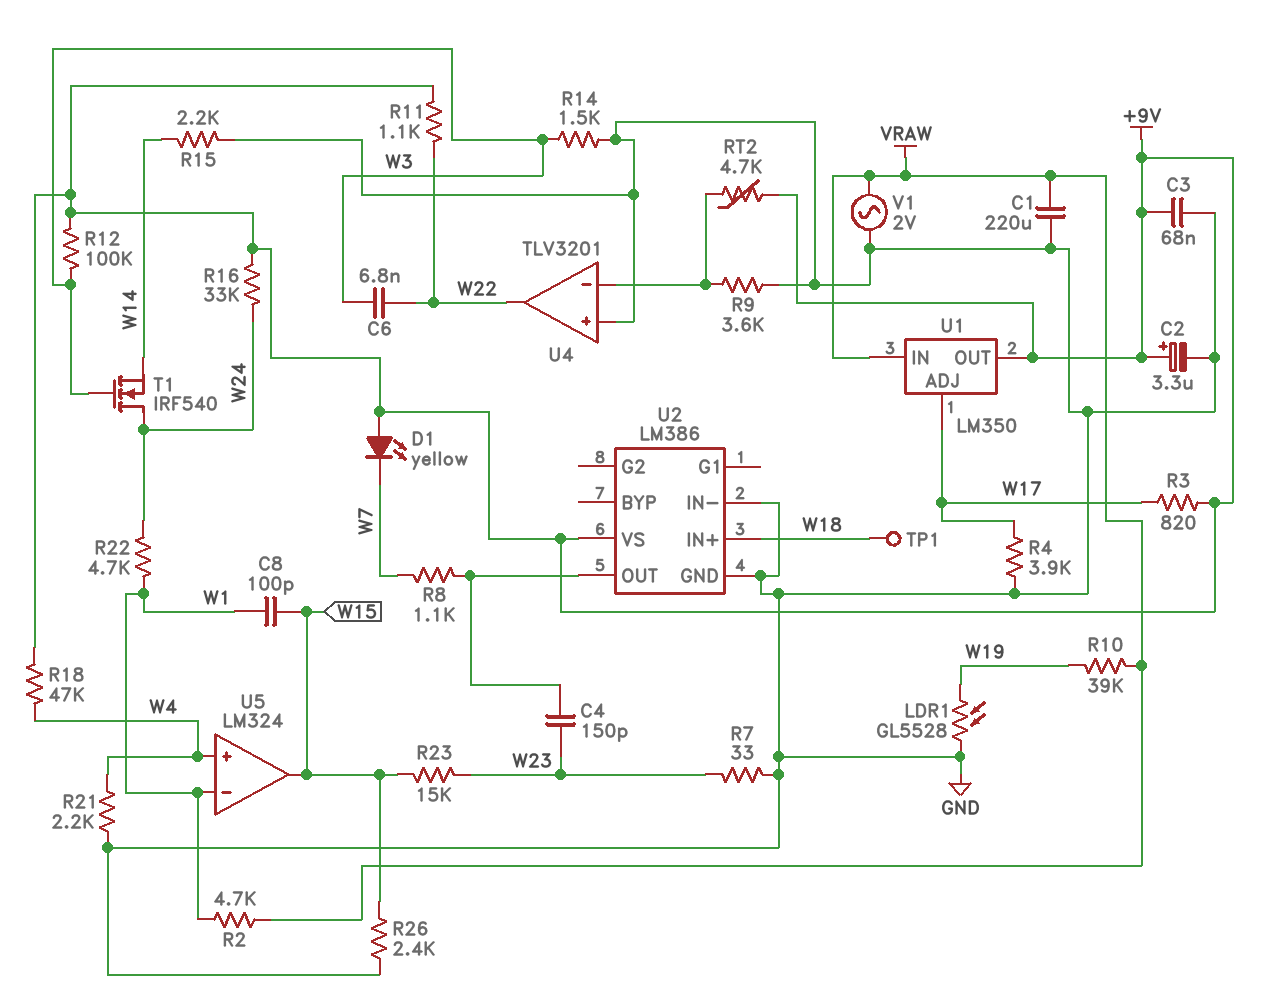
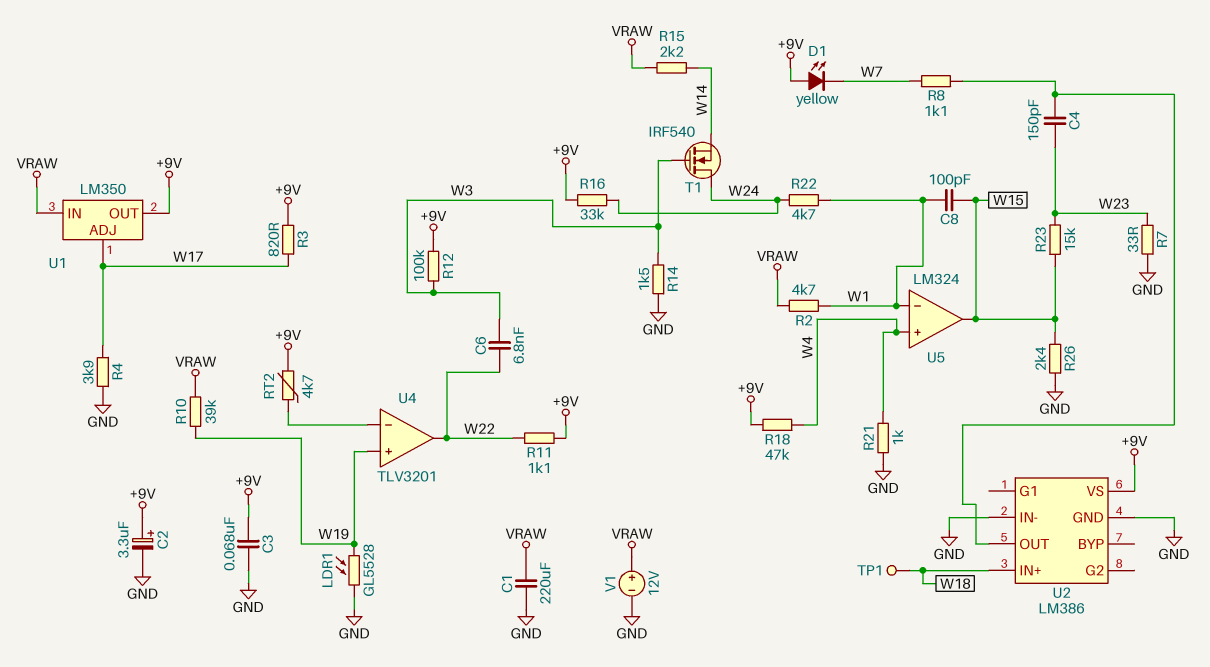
R9: 3.6k (GND, U4/in-) -> none
R15: 2.2k (GND, W14) -> 2.2k (VRAW, W14)
R21: 2.2k (GND, W4) -> 1k (GND, W4)
U4 pin in+: GND -> W19
V1: AC 2V (GND, VRAW) -> 12V (plus VRAW, minus GND)

